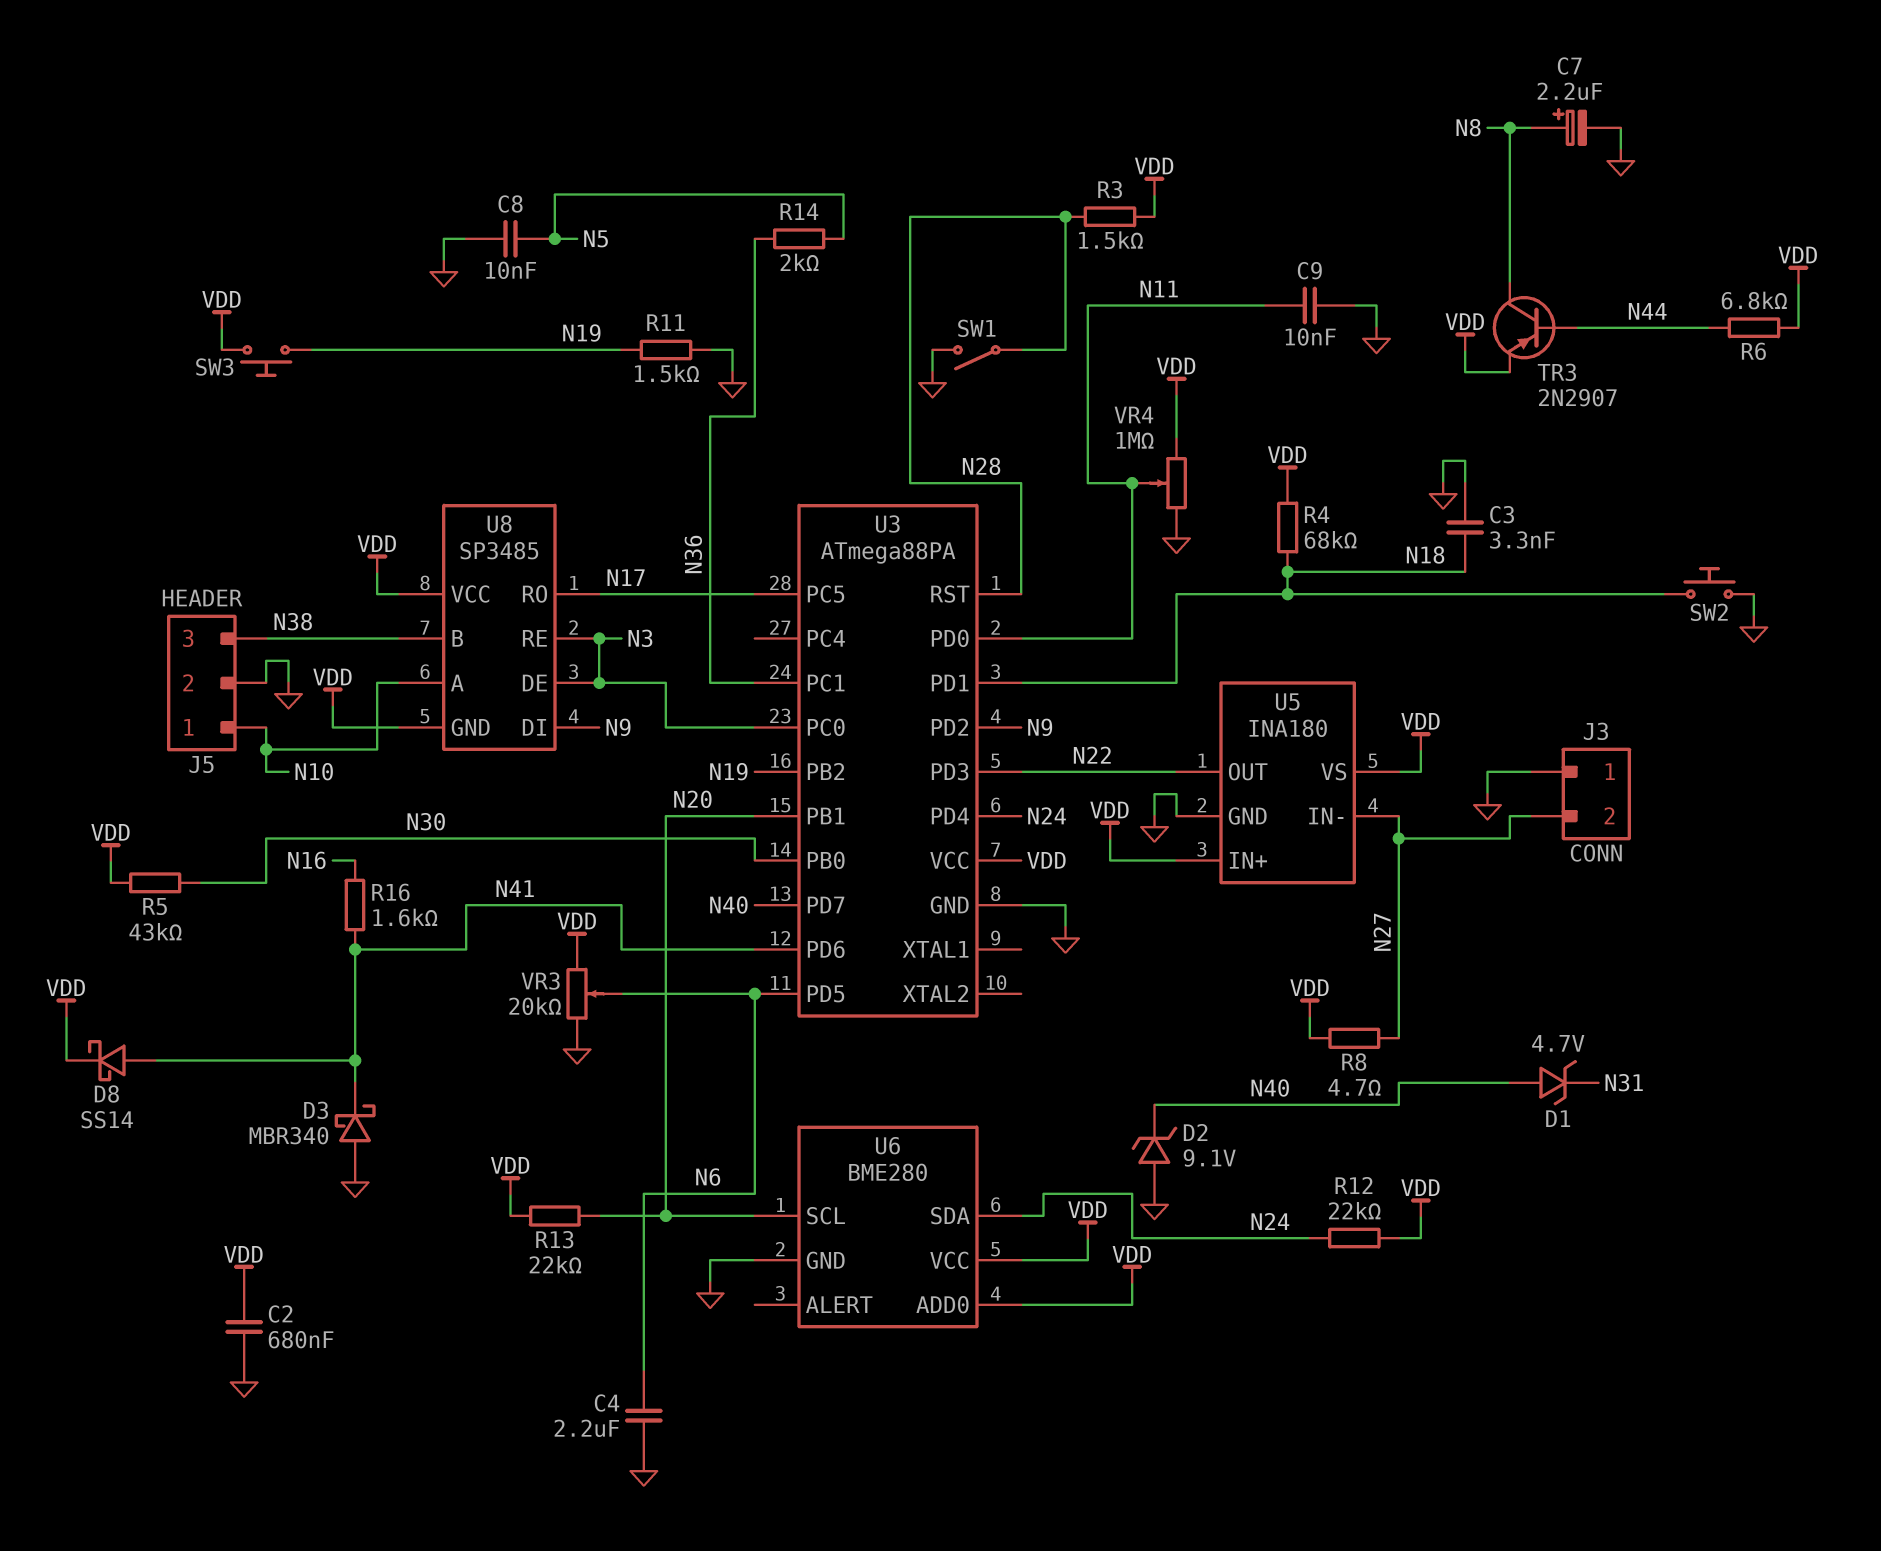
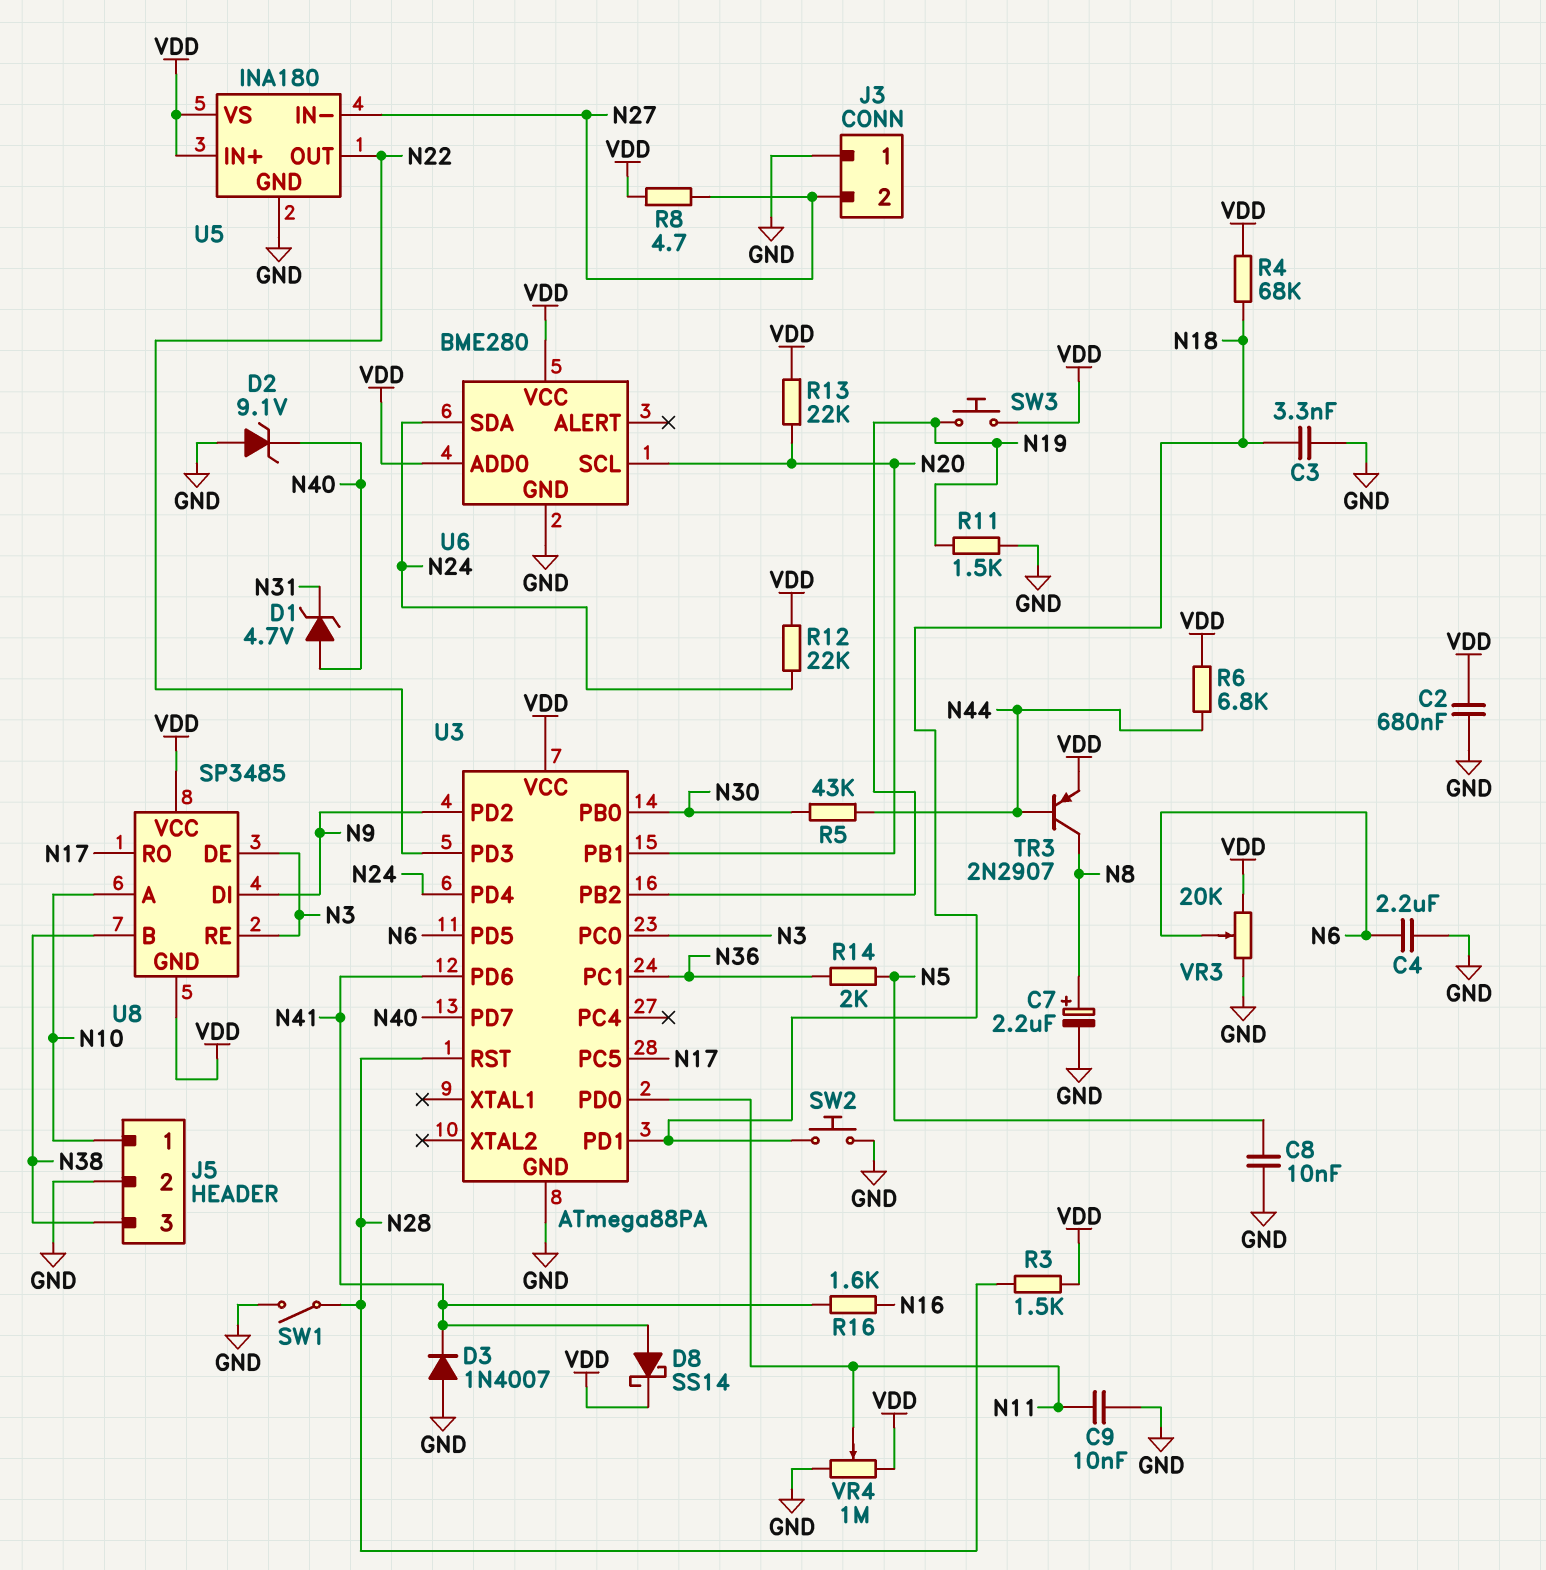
D3: schottky MBR340 (A GND, K N41) -> diode 1N4007 (A GND, K N41)
R5: 43k (N30, VDD) -> 43k (N30, N44)

